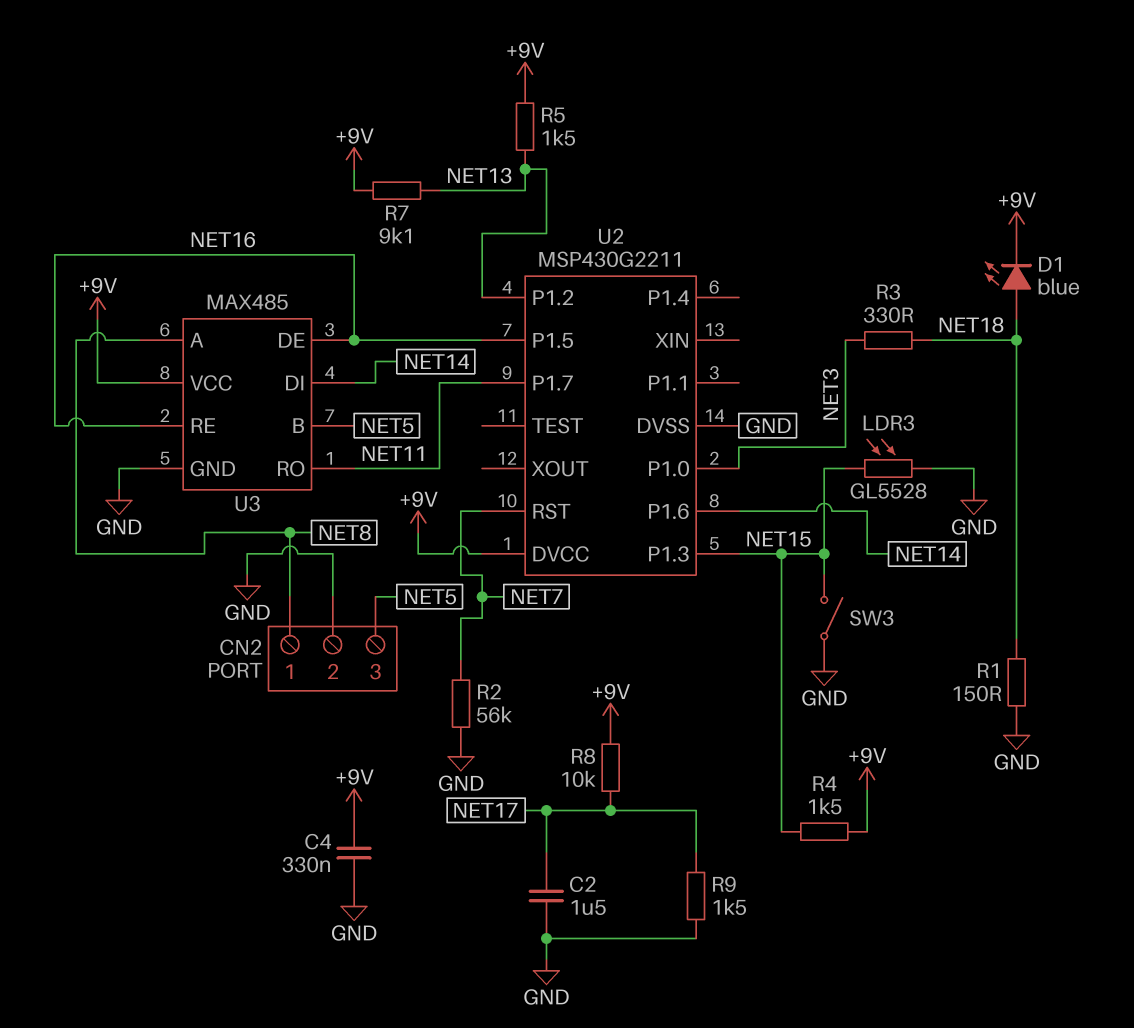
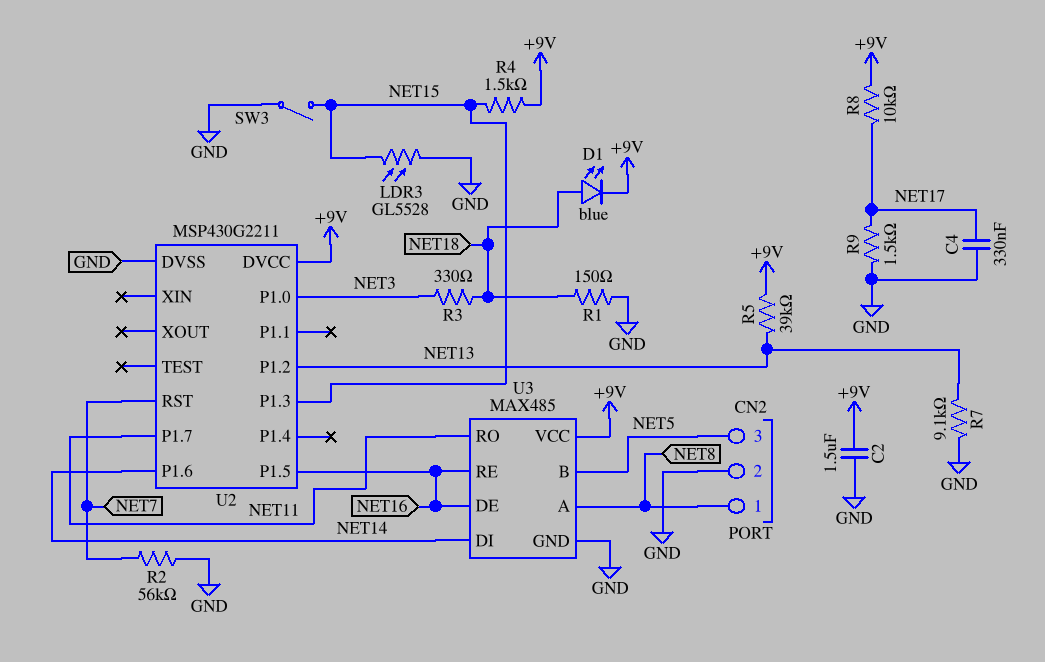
C2: 1.5uF (GND, NET17) -> 1.5uF (+9V, GND)
C4: 330nF (+9V, GND) -> 330nF (GND, NET17)
R5: 1.5k (+9V, NET13) -> 39k (+9V, NET13)
R7: 9.1k (+9V, NET13) -> 9.1k (GND, NET13)

